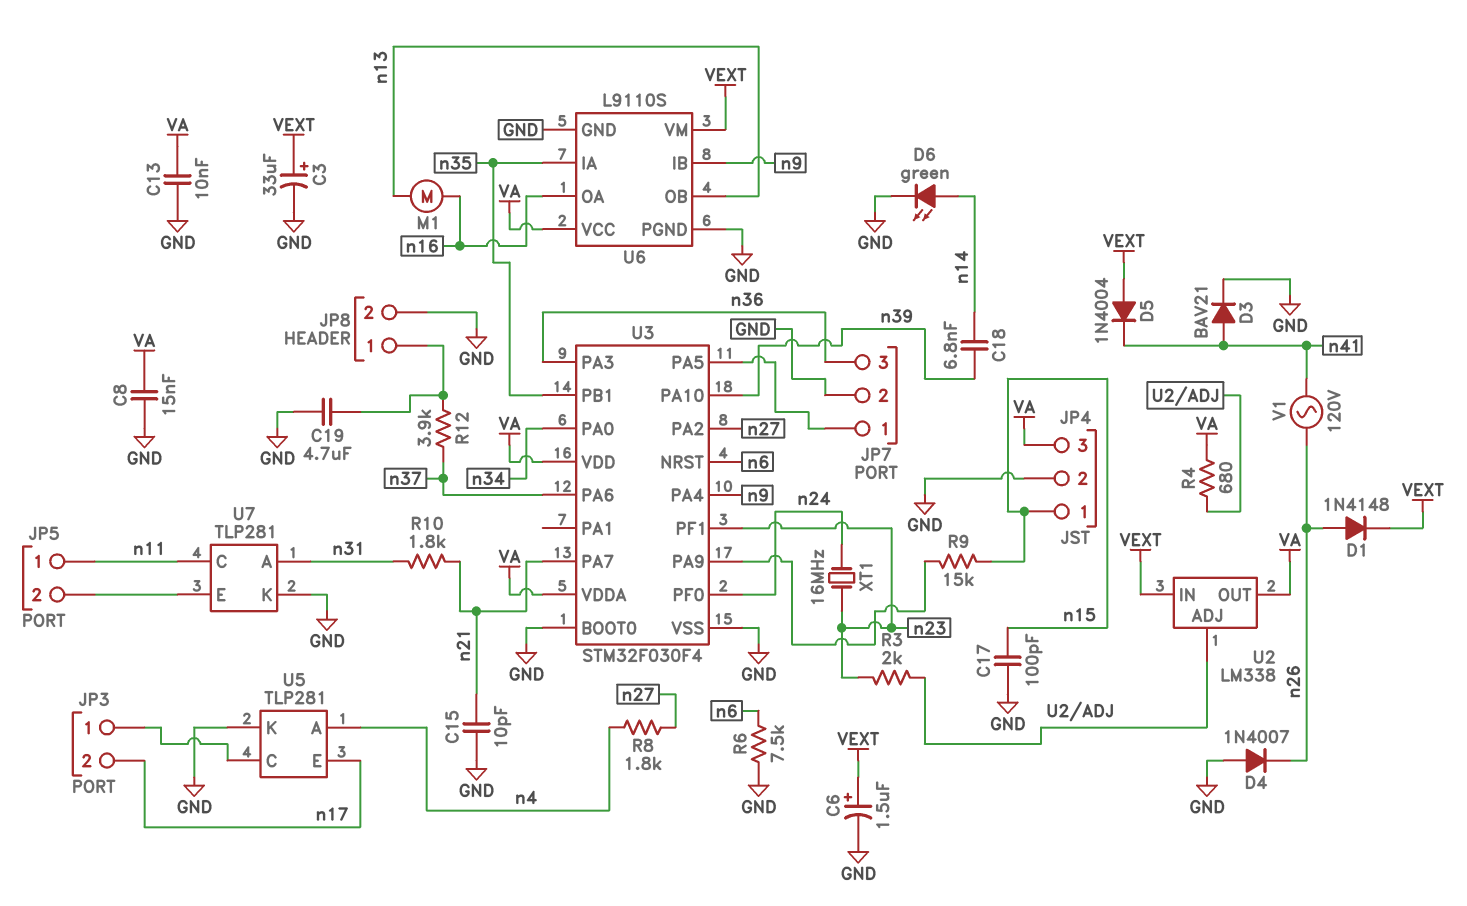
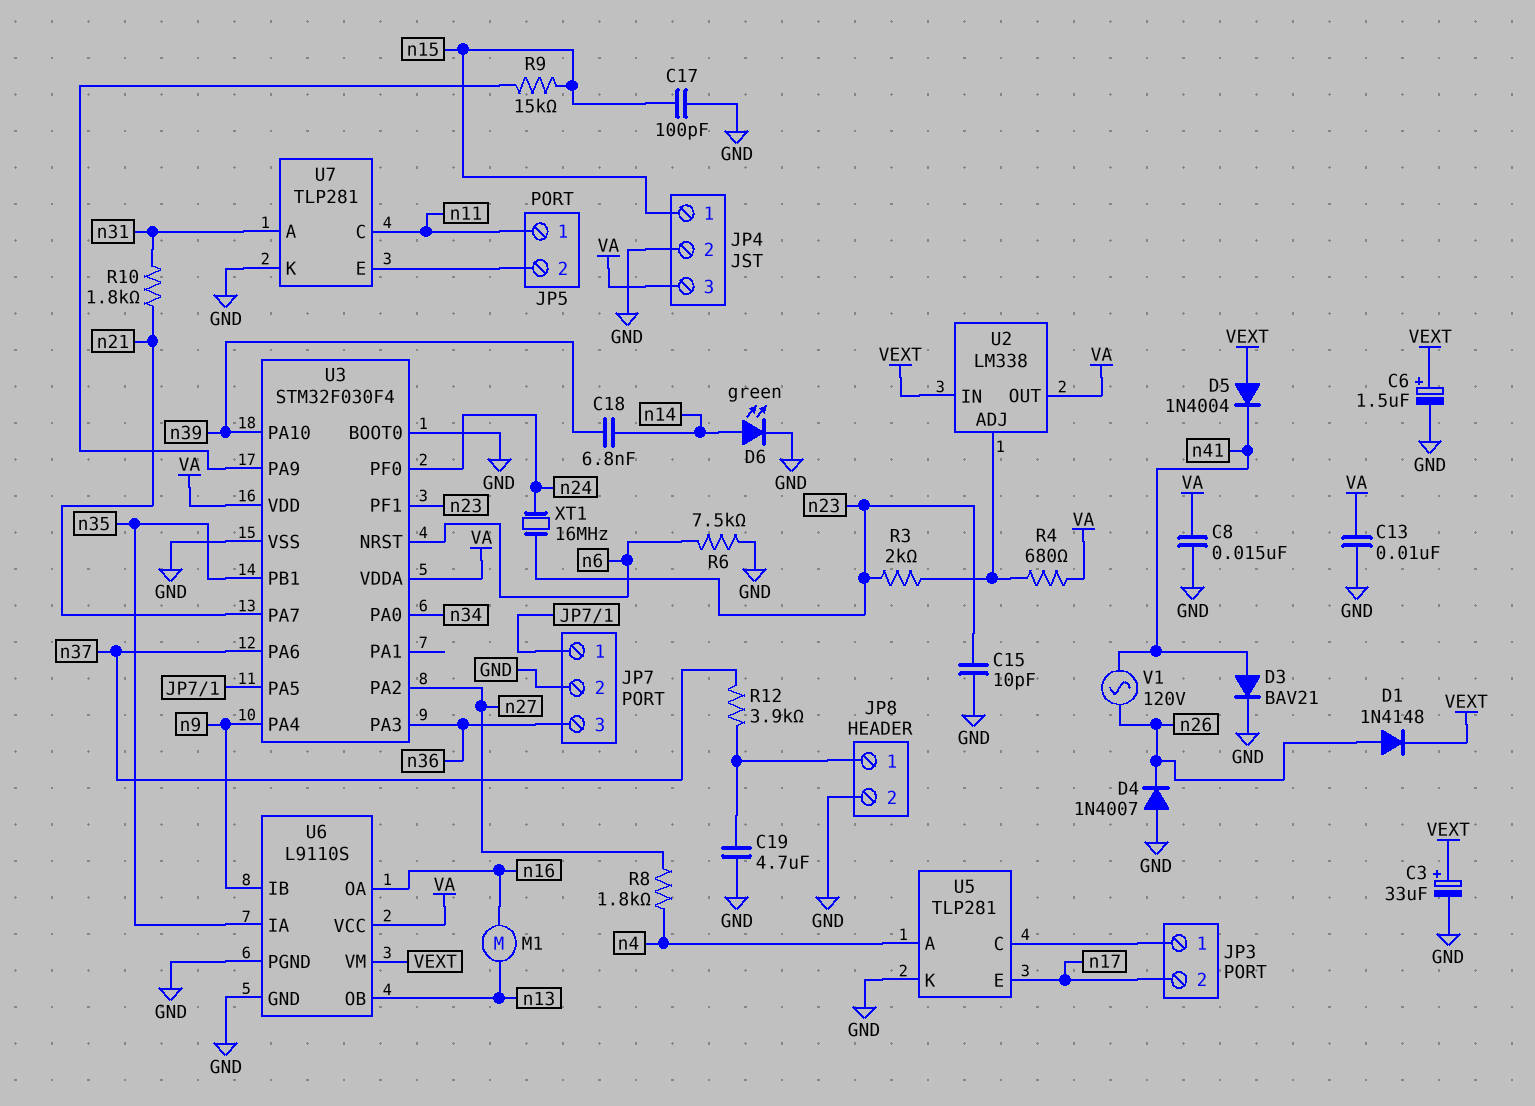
C15: 10pF (GND, n21) -> 10pF (GND, n23)

